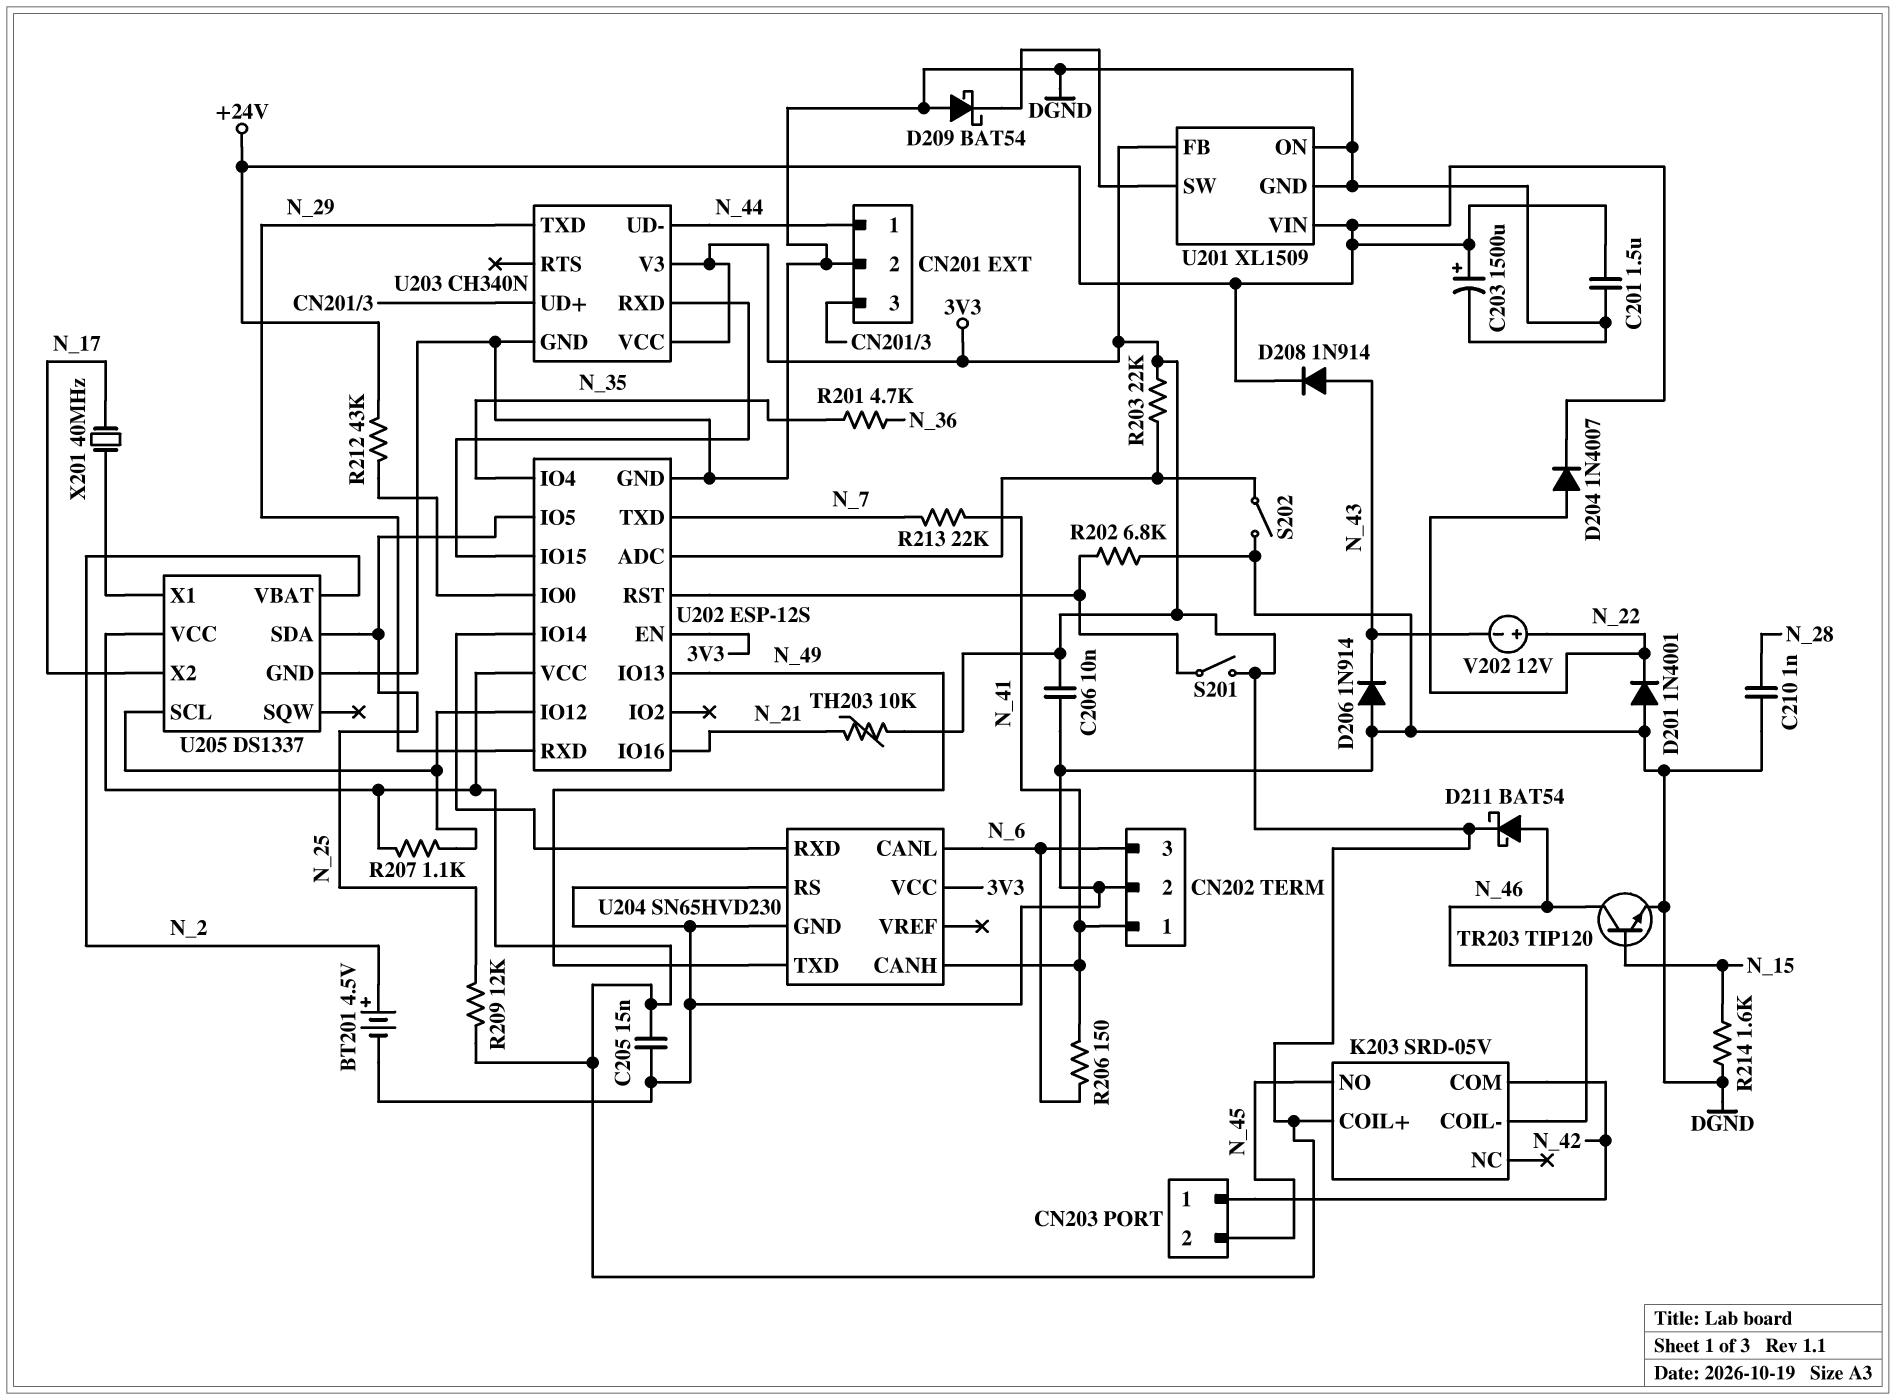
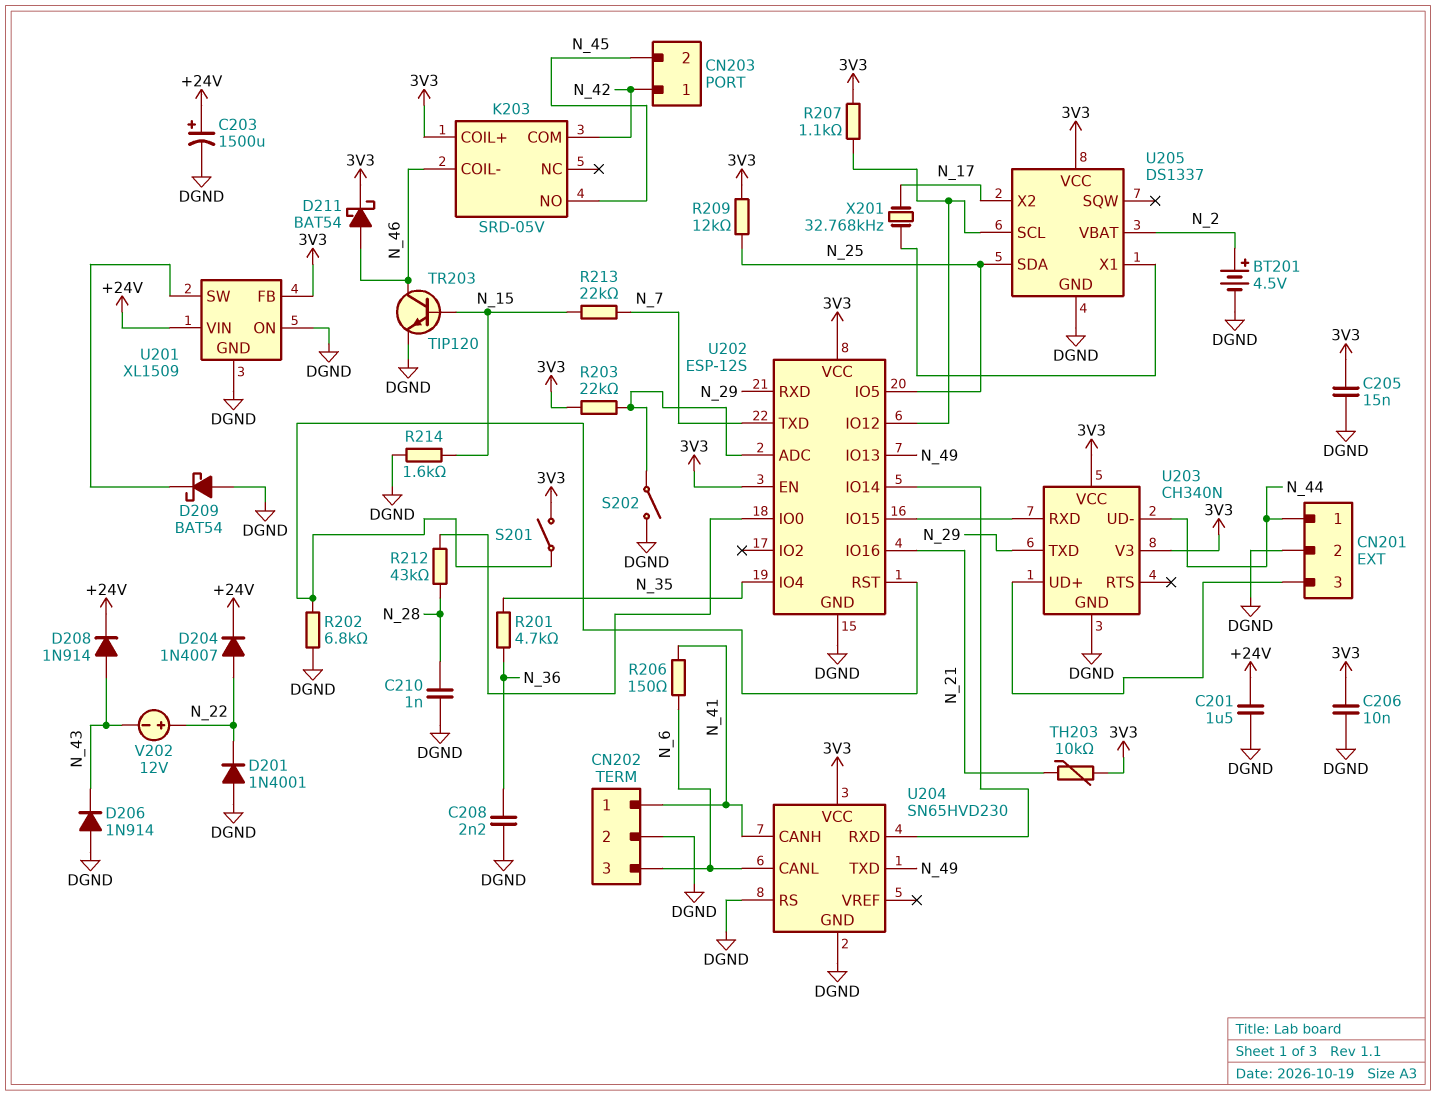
C208: none -> 2.2nF (DGND, N_36)
R212: 43k (+24V, U202/IO0) -> 43k (N_28, U202/IO0)
R213: 22k (N_7, N_41) -> 22k (N_7, N_15)
X201: 40MHz (N_17, U205/X1) -> 32.768kHz (N_17, U205/X1)

